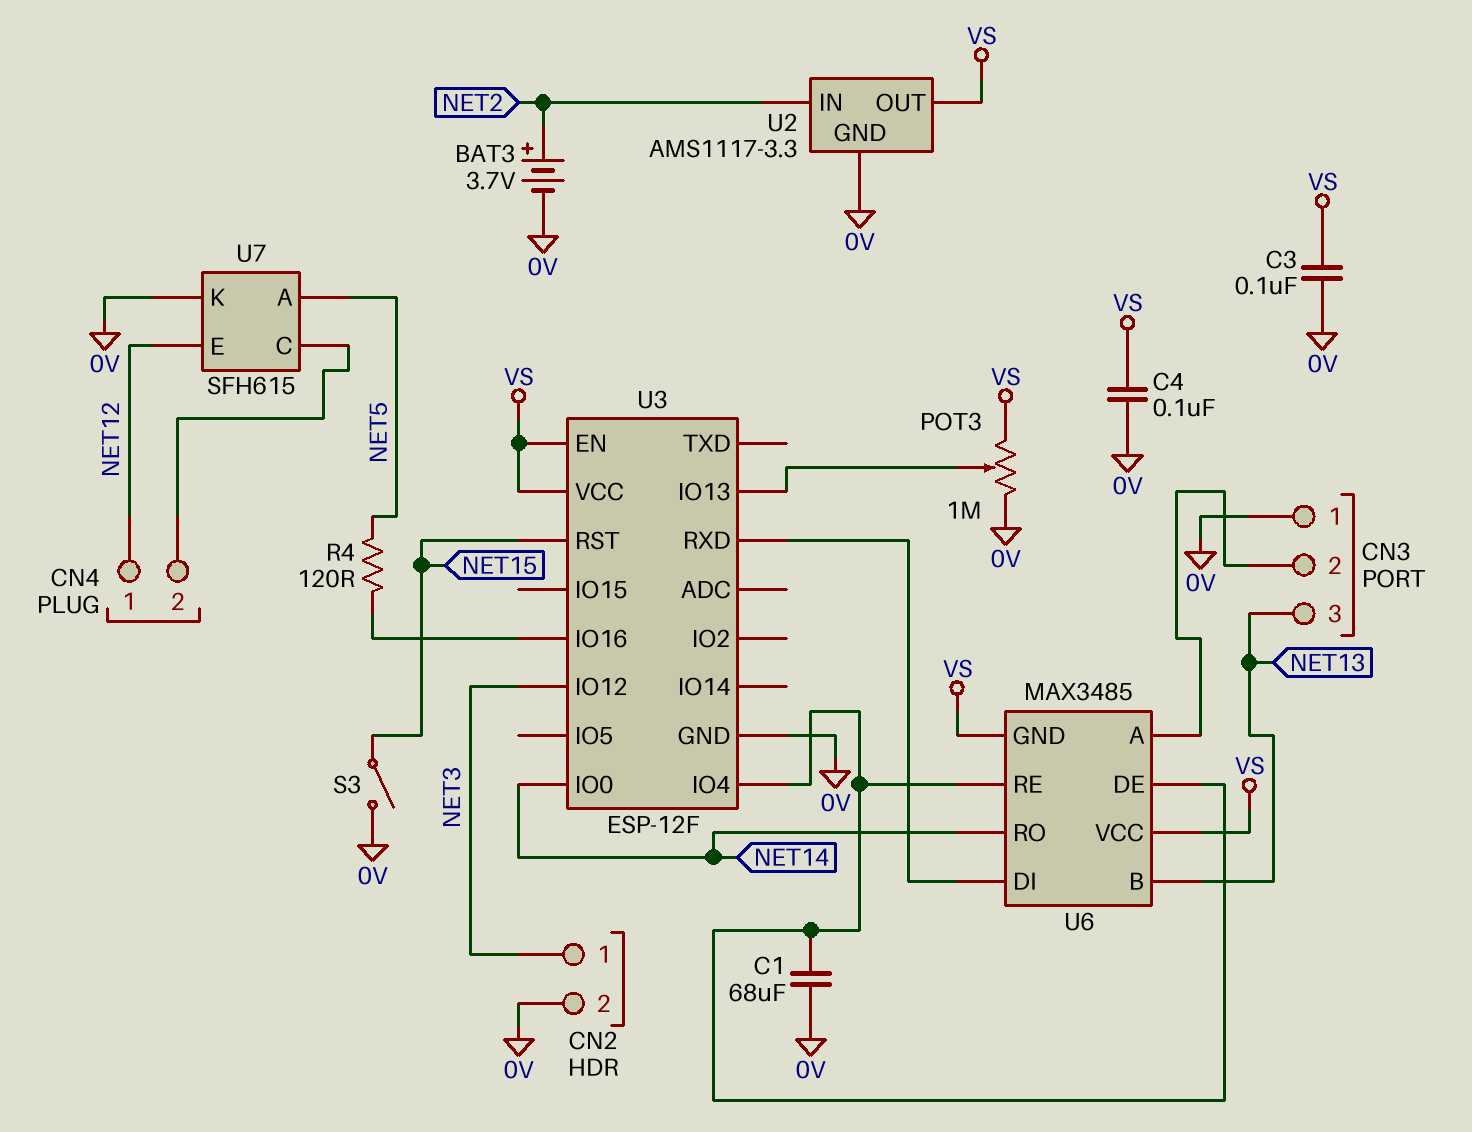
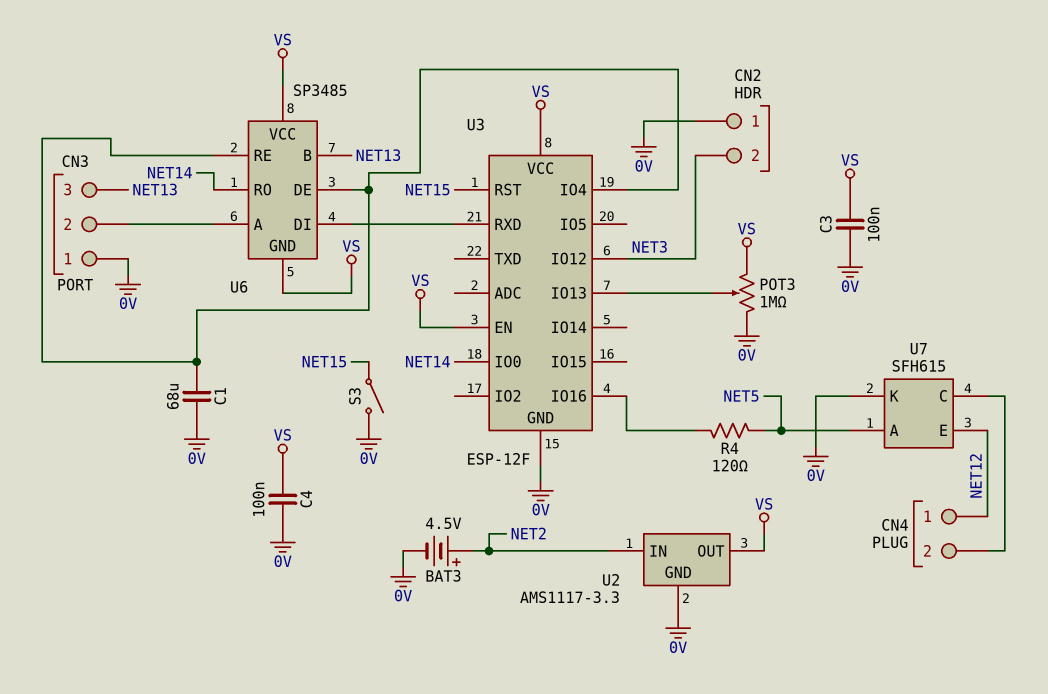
BAT3: 3.7V (plus NET2, minus 0V) -> 4.5V (plus NET2, minus 0V)
CN2 pin 1: NET3 -> 0V
CN2 pin 2: 0V -> NET3
U6: MAX3485 -> SP3485

